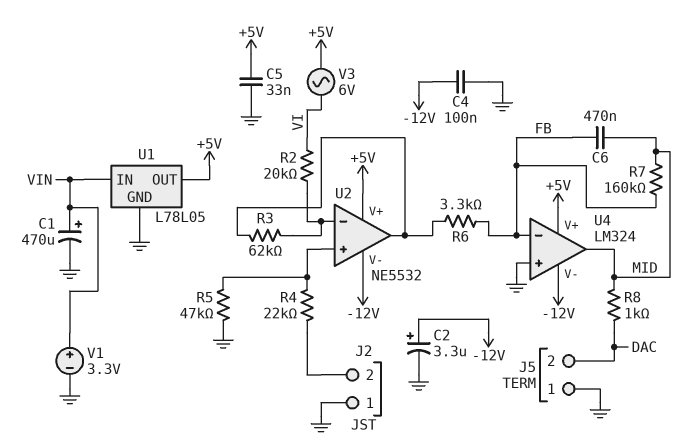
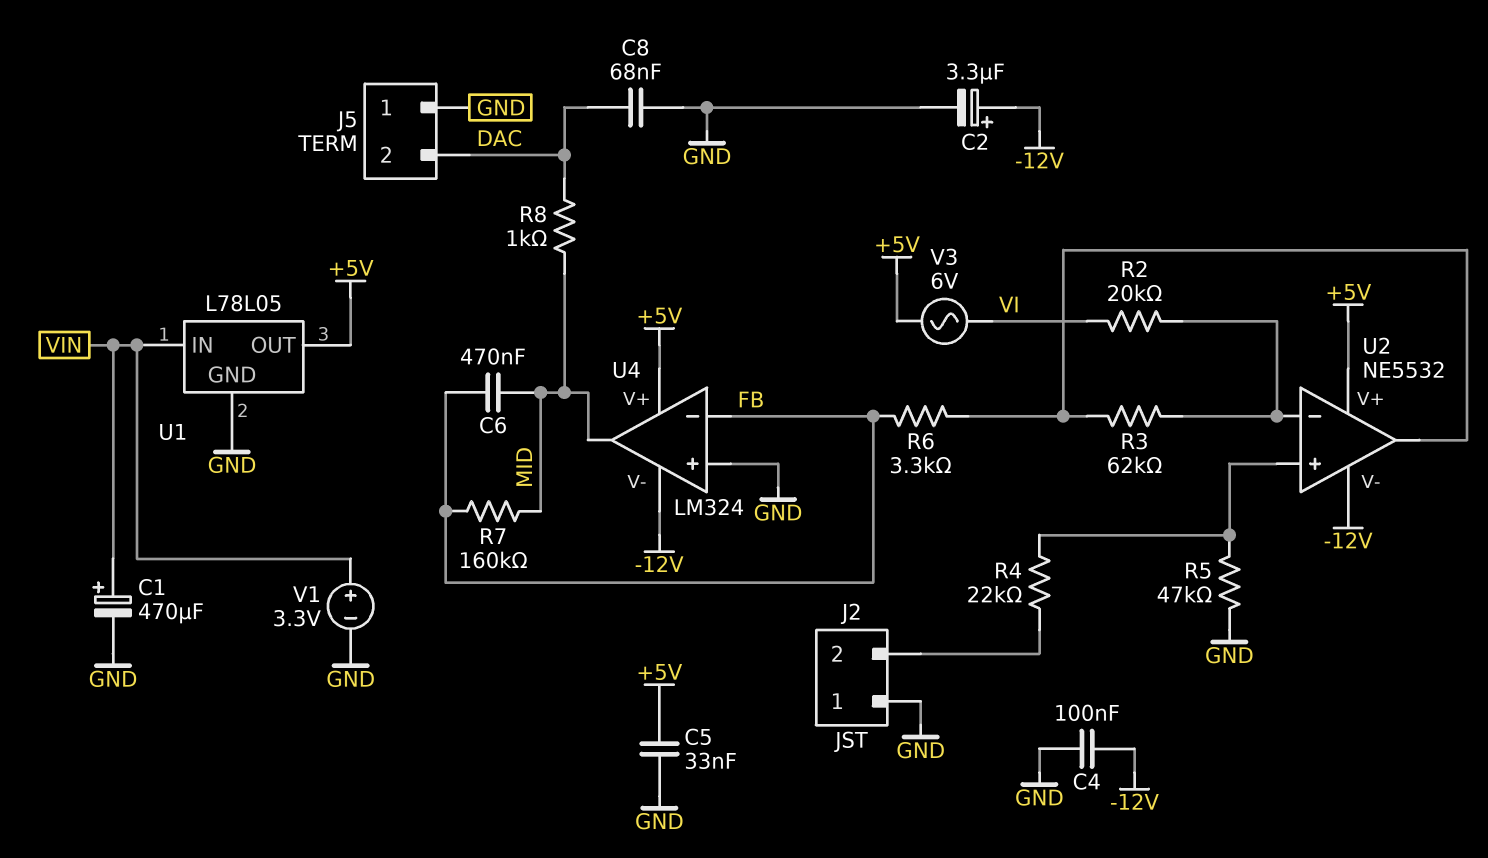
C8: none -> 68nF (DAC, GND)

